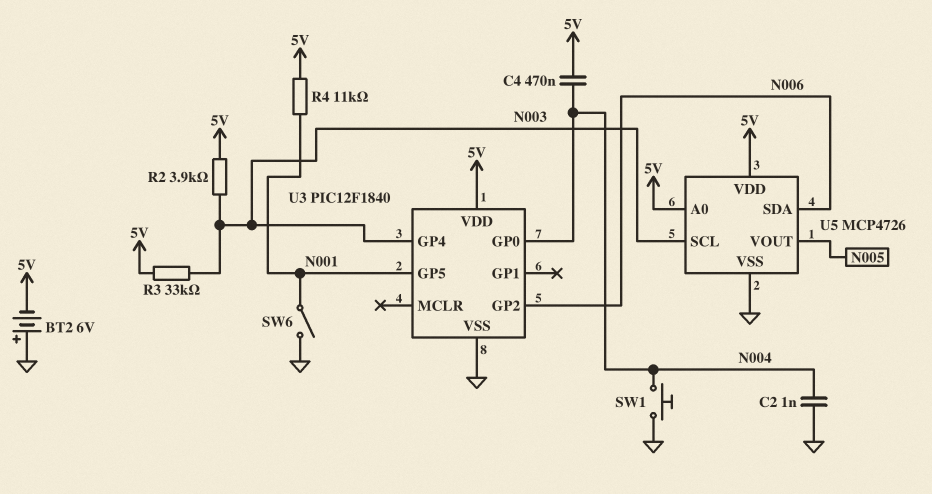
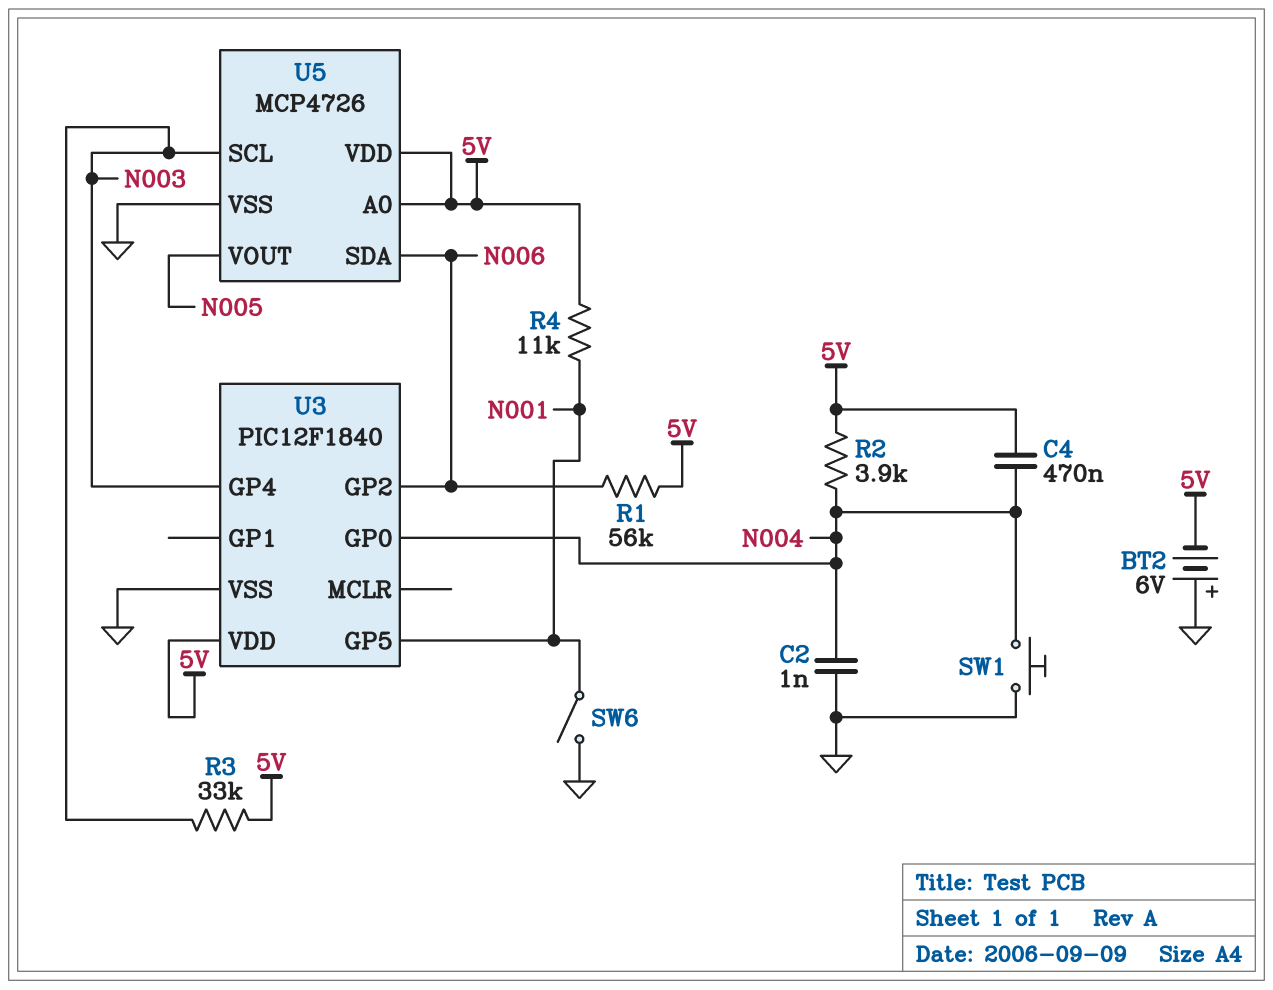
R1: none -> 56k (5V, N006)
R2: 3.9k (5V, N003) -> 3.9k (5V, N004)

